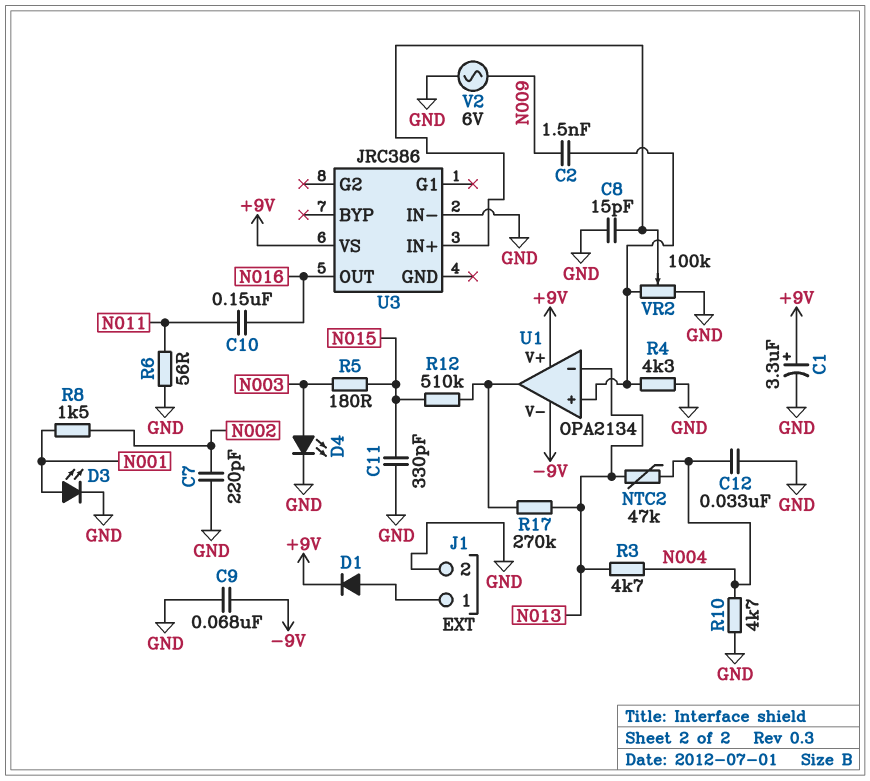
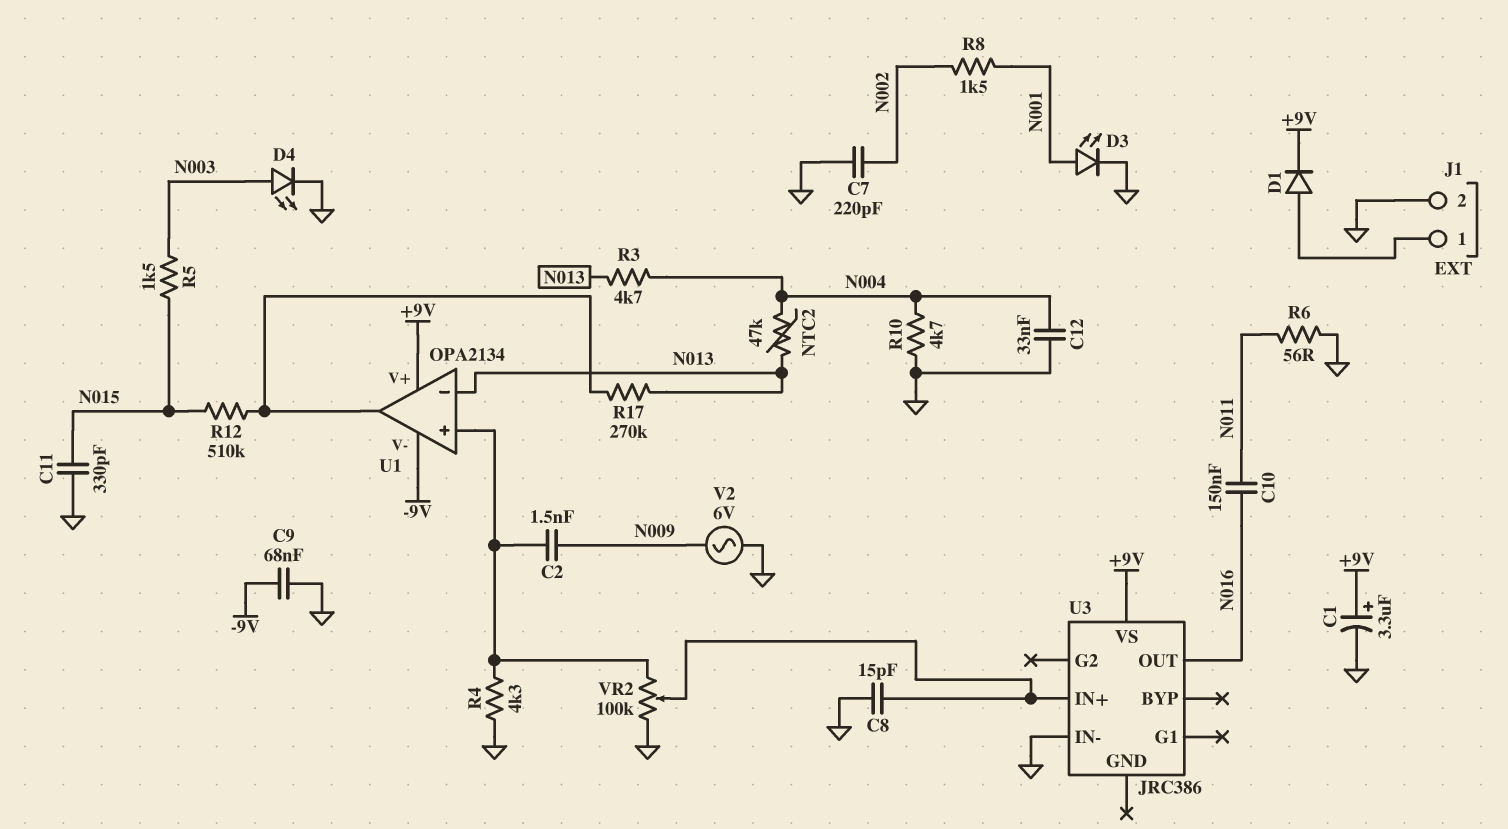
R5: 180 (N003, N015) -> 1.5k (N003, N015)

